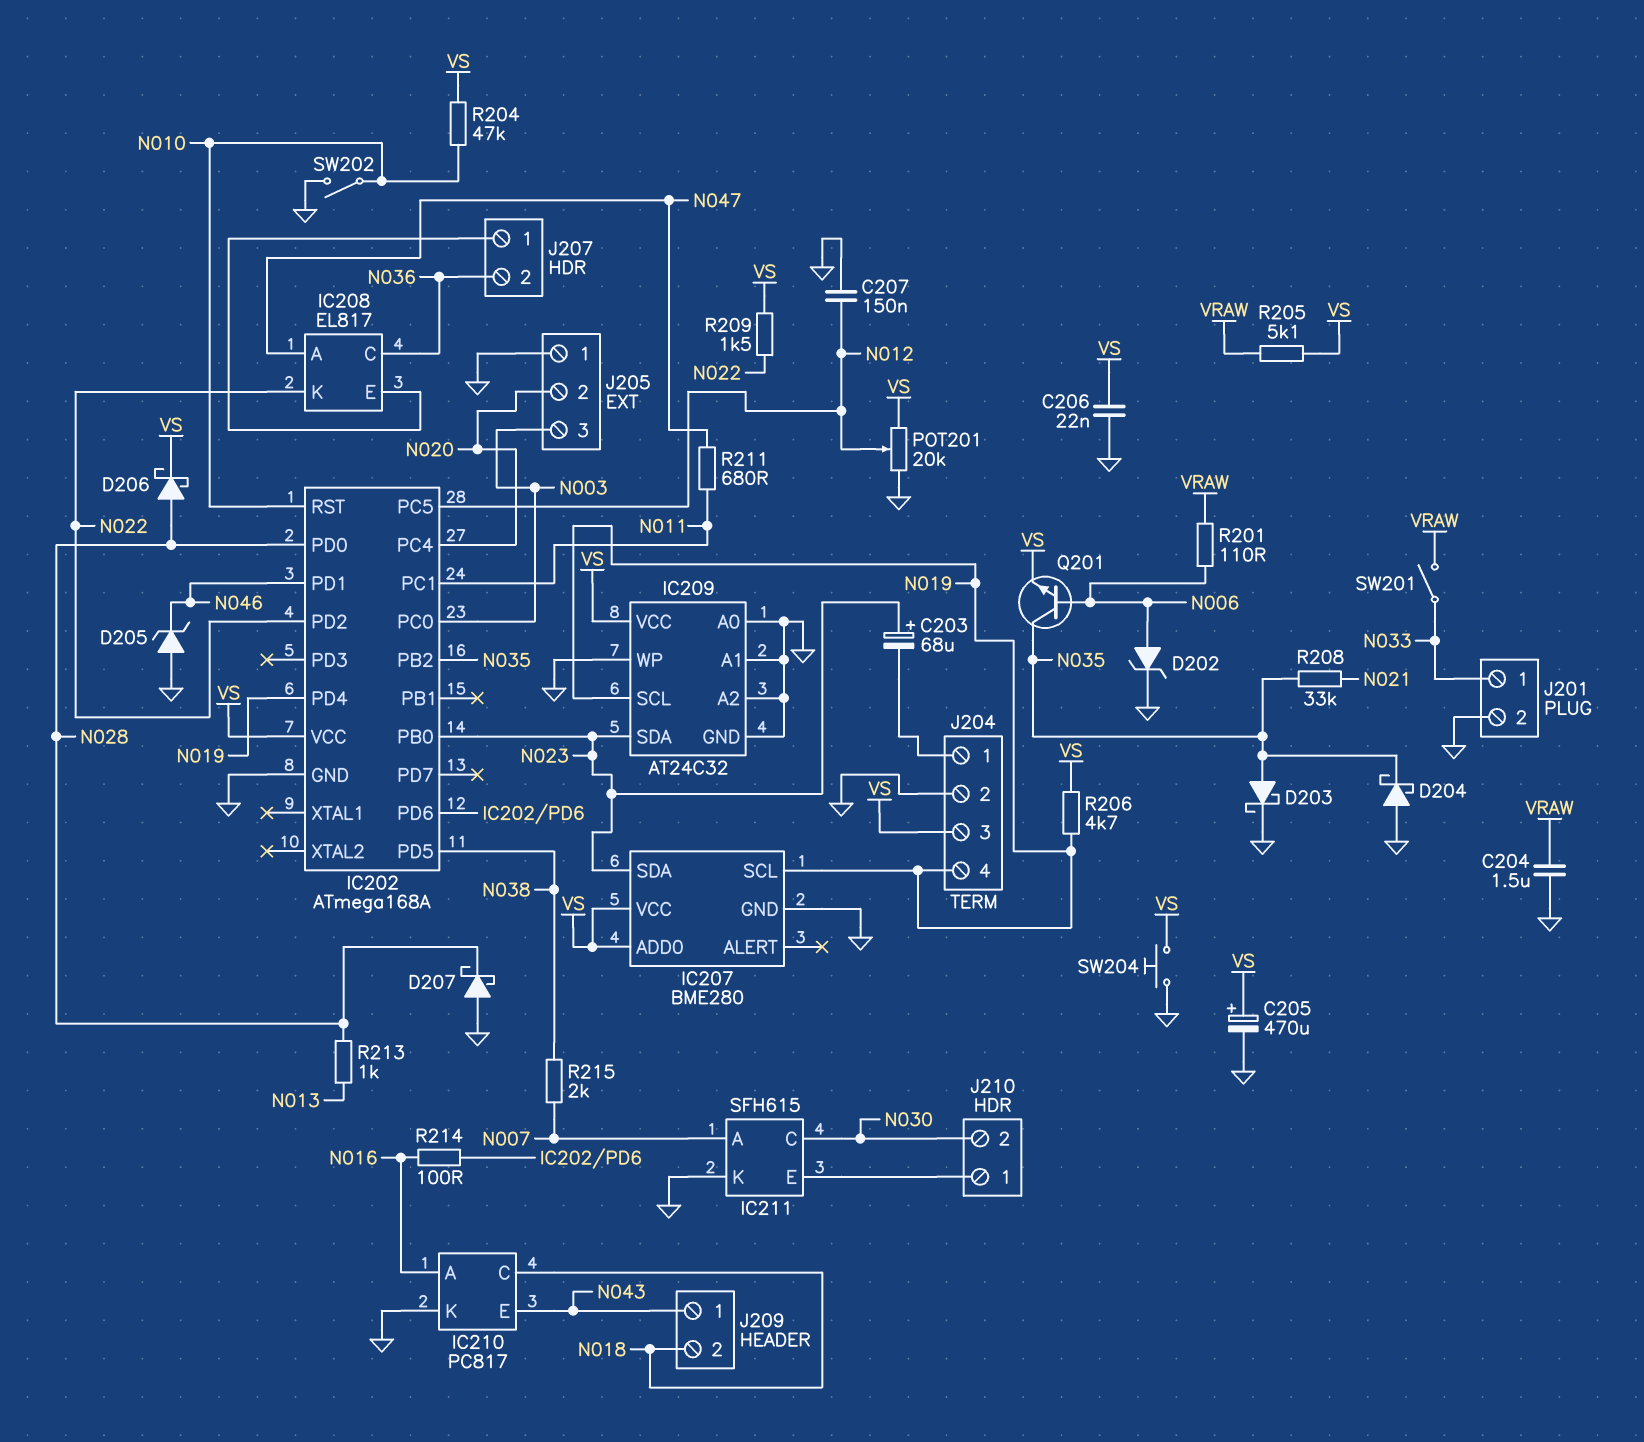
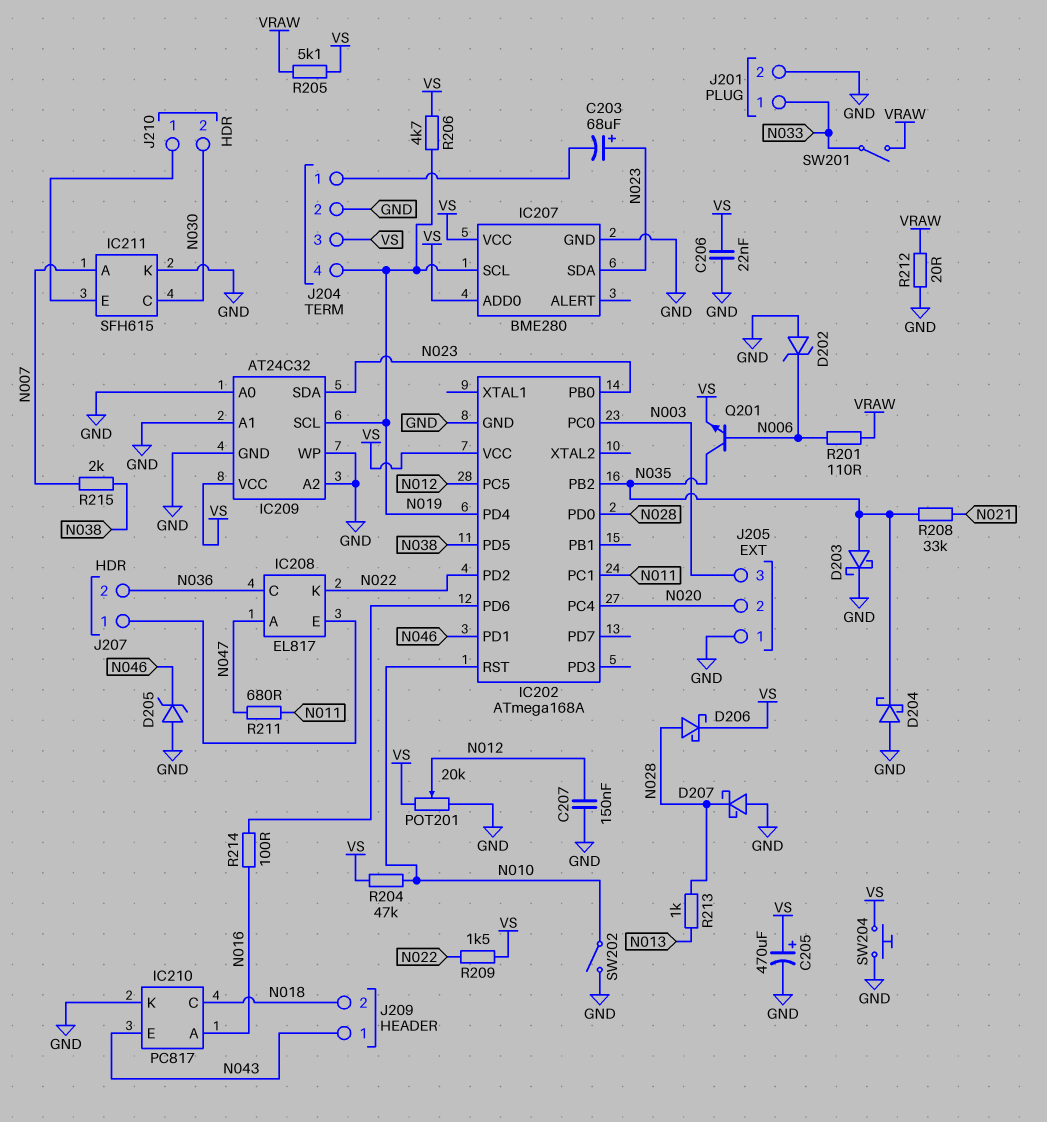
C204: 1.5uF (GND, VRAW) -> none
D202: zener (A N006, K GND) -> zener (A GND, K N006)
R212: none -> 20 (GND, VRAW)

